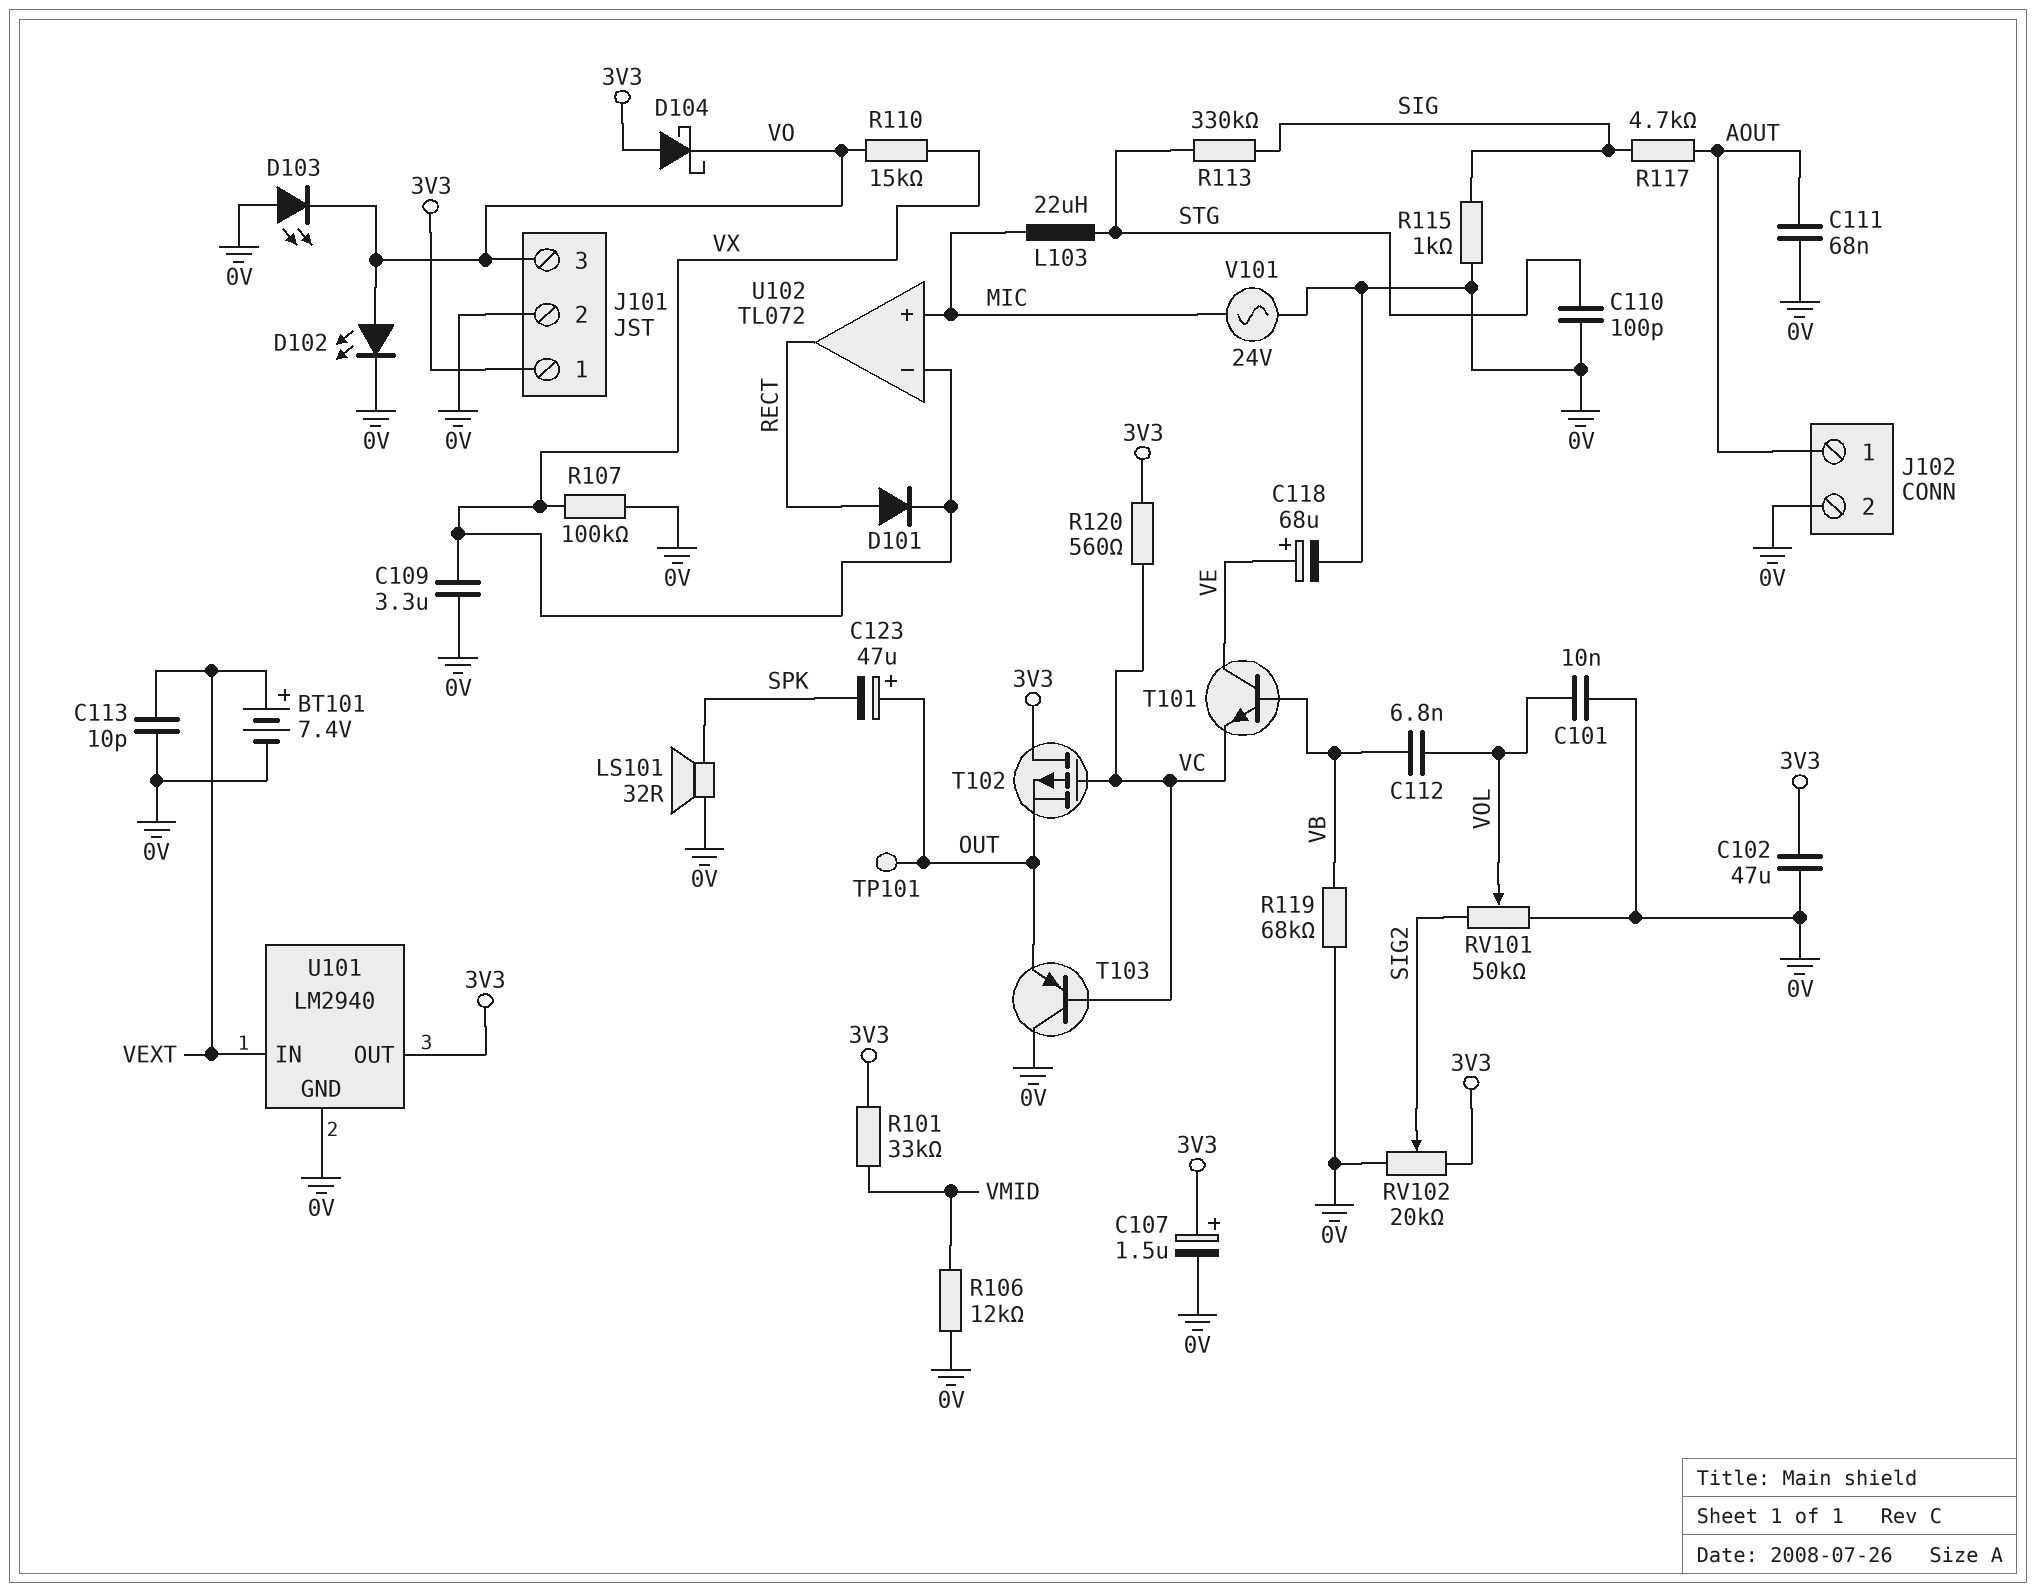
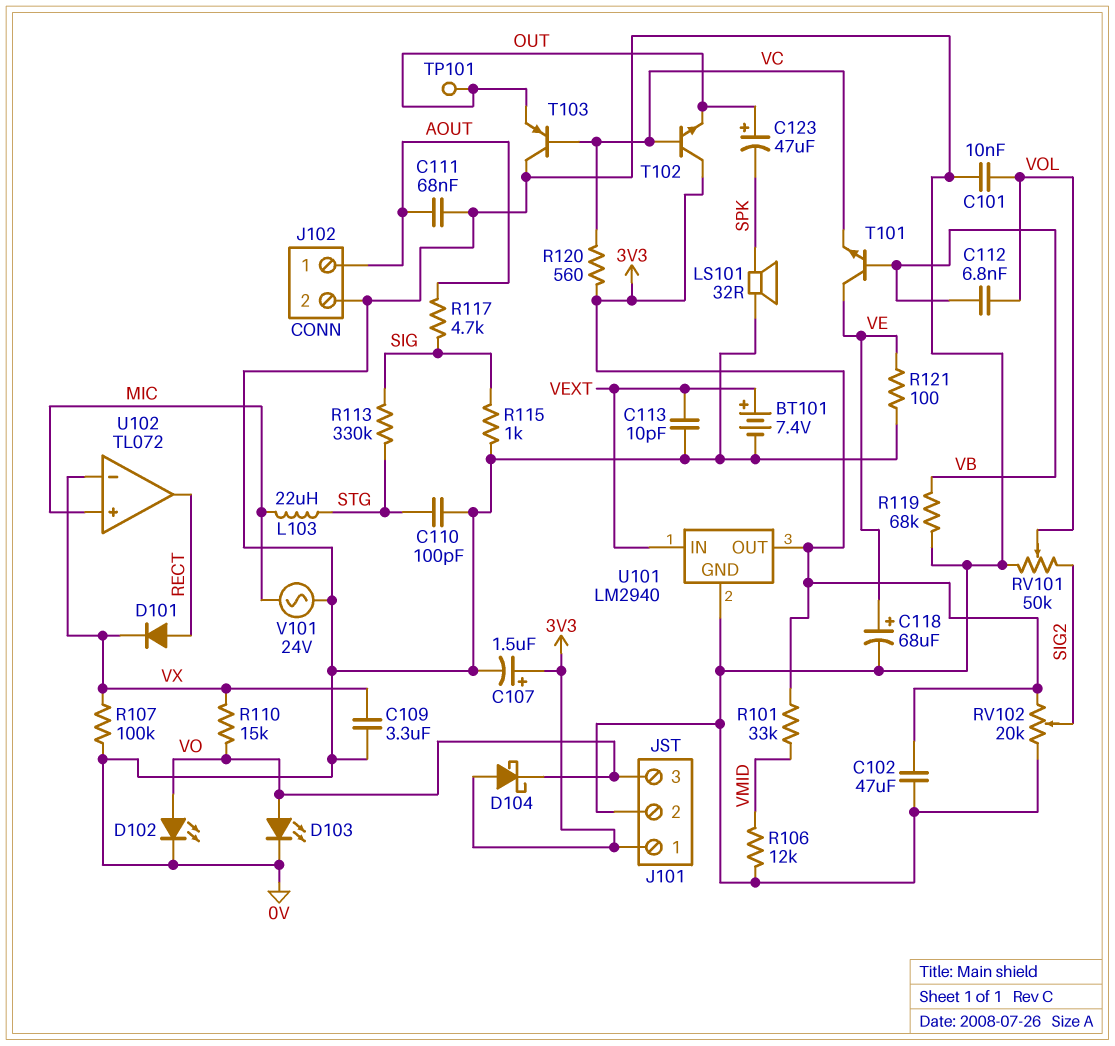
D103: LED (A 0V, K VO) -> LED (A VO, K 0V)
R121: none -> 100 (0V, VE)
T102: PMOS (G VC, D 3V3, S OUT) -> NPN (B VC, C 3V3, E OUT)

